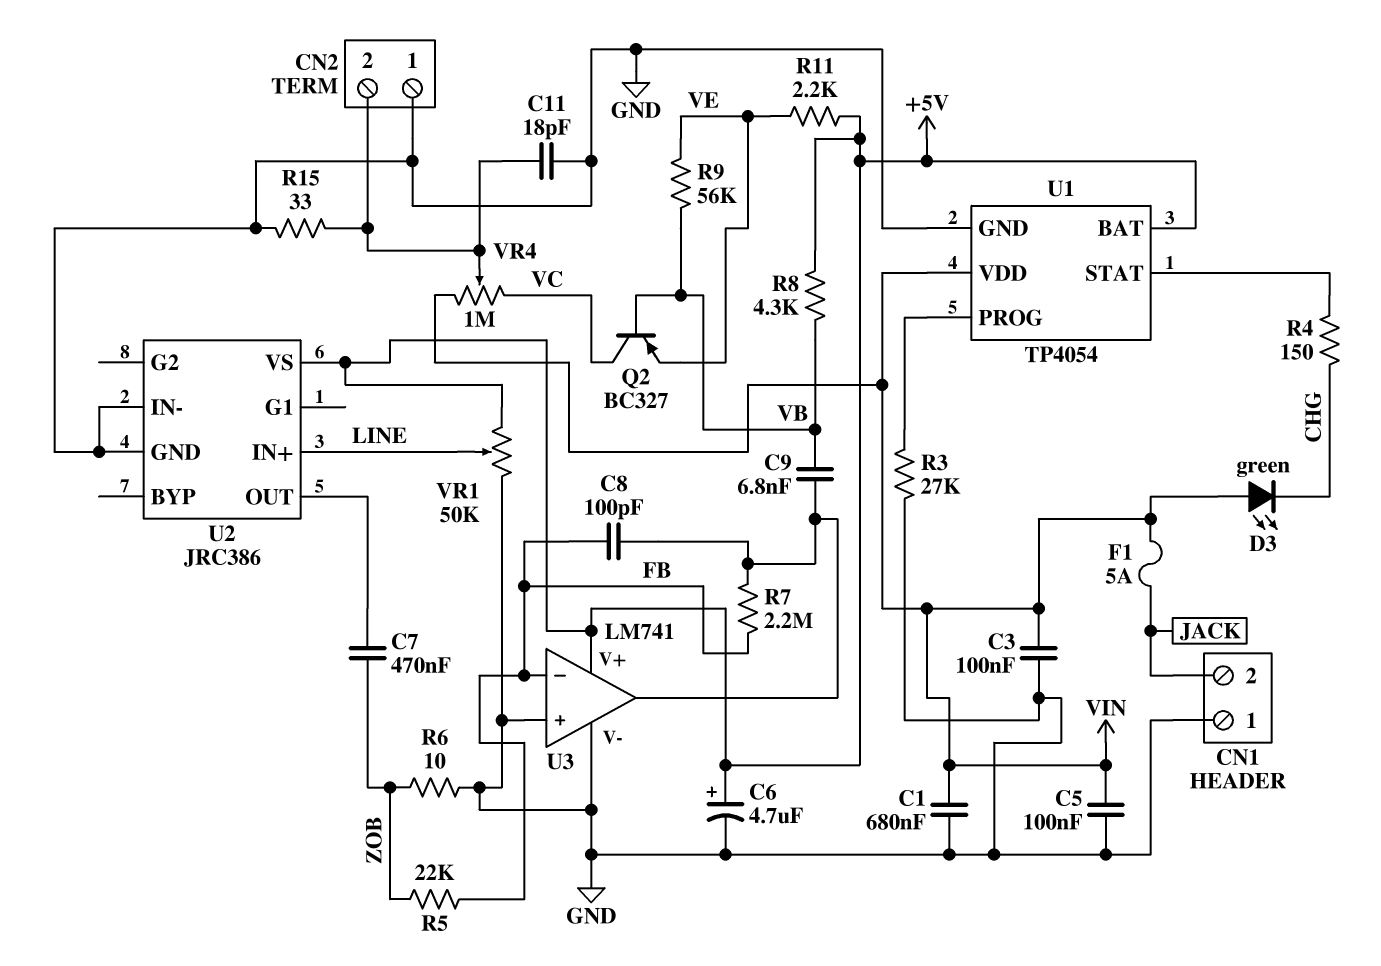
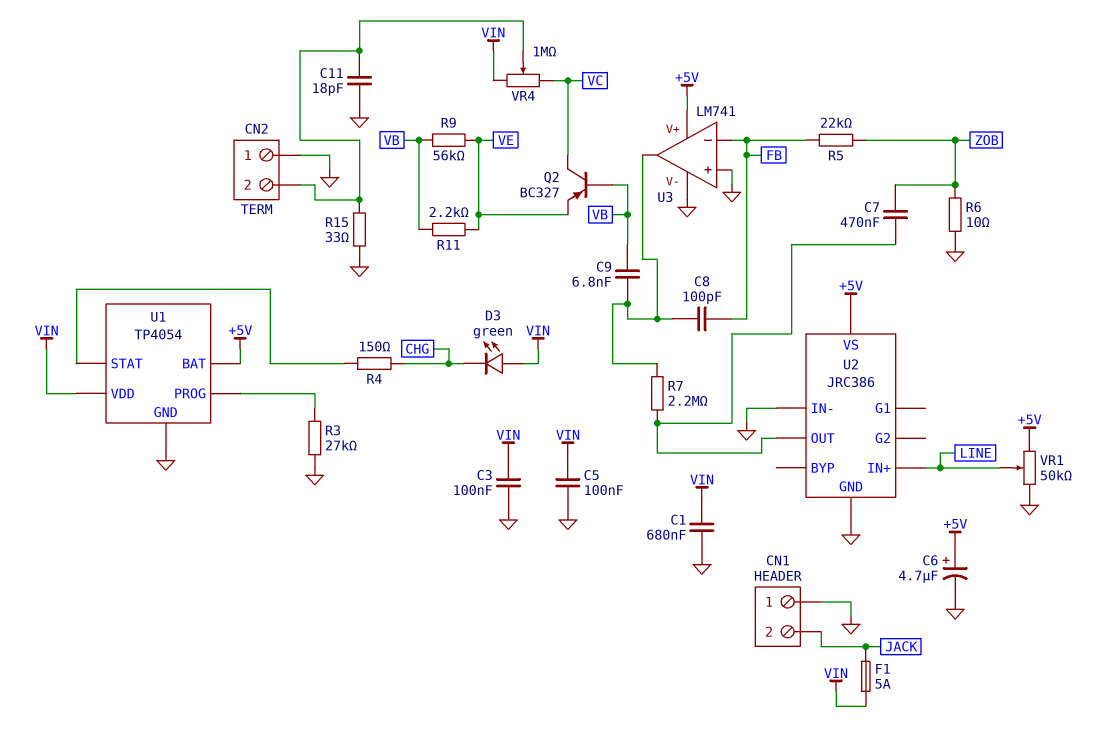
R7: 2.2M (FB, U3/out) -> 2.2M (U2/OUT, U3/out)
R8: 4.3k (+5V, VB) -> none
R11: 2.2k (+5V, VE) -> 2.2k (VB, VE)

